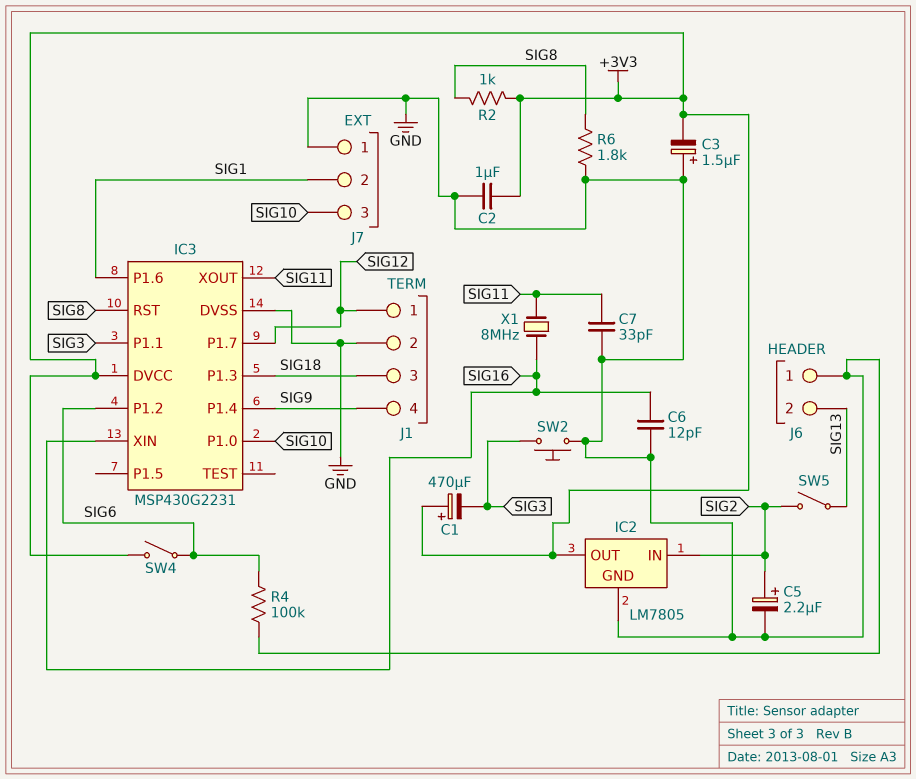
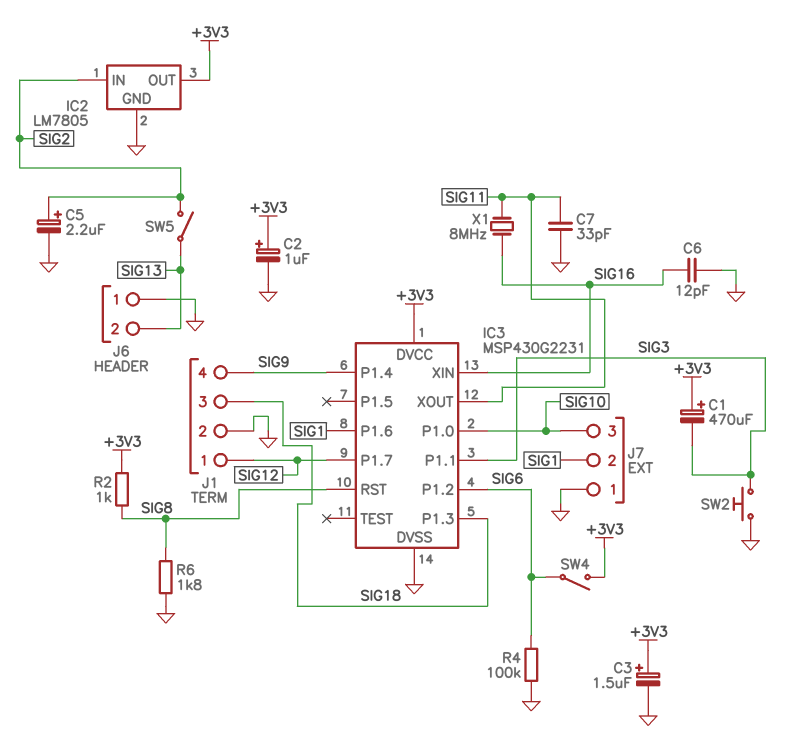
C2: 1uF (+3V3, GND) -> 1uF (plus +3V3, minus GND)
C3: 1.5uF (plus GND, minus +3V3) -> 1.5uF (plus +3V3, minus GND)

